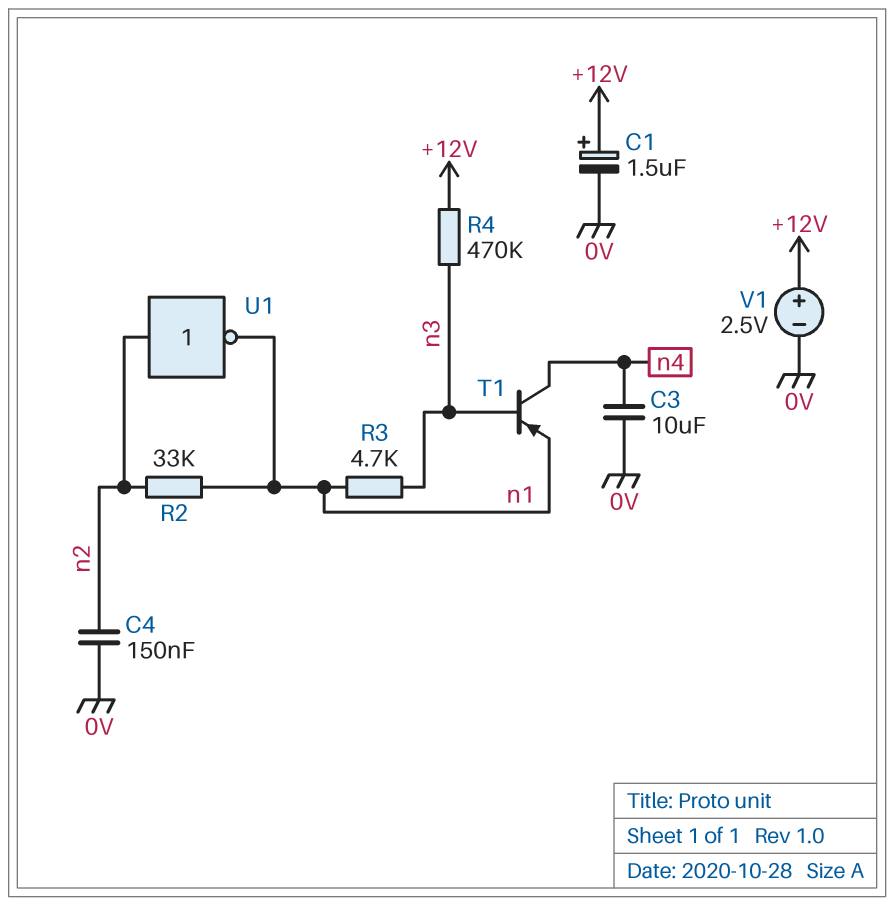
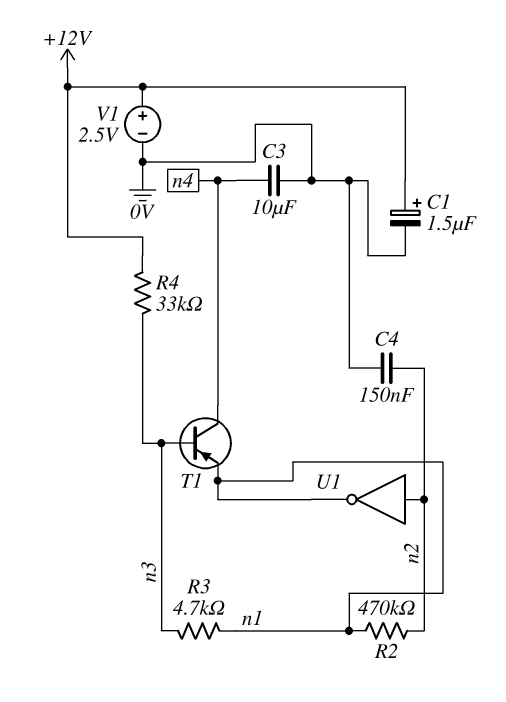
R2: 33k (n1, n2) -> 470k (n1, n2)
R4: 470k (+12V, n3) -> 33k (+12V, n3)

